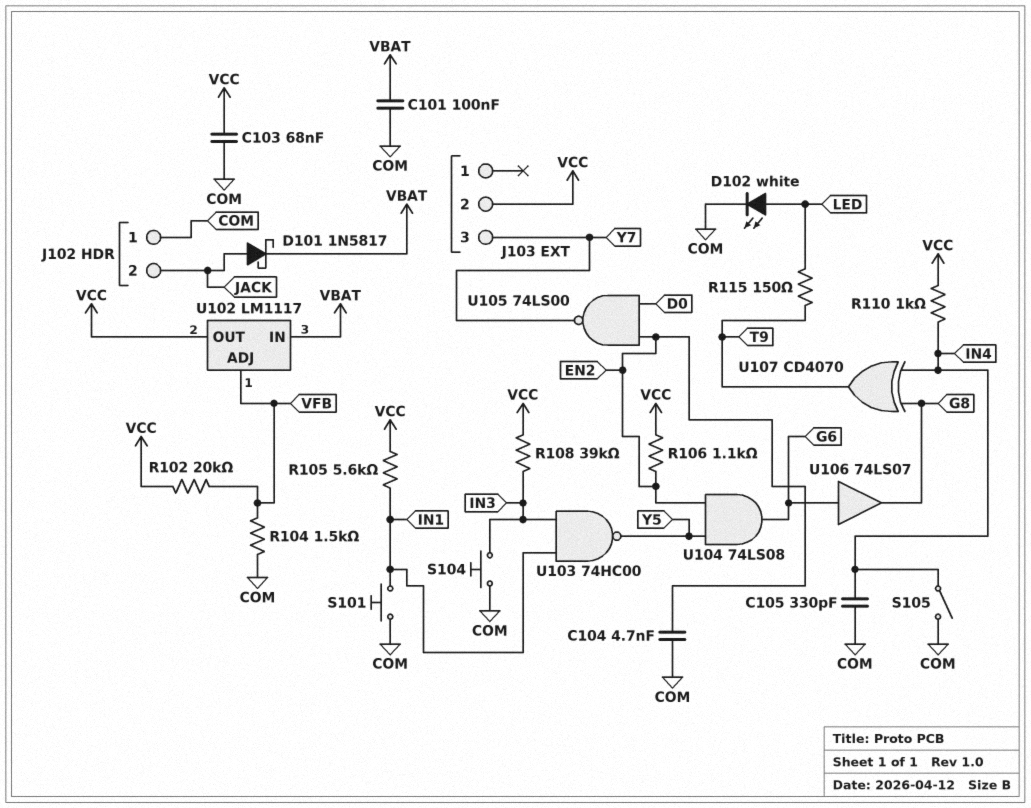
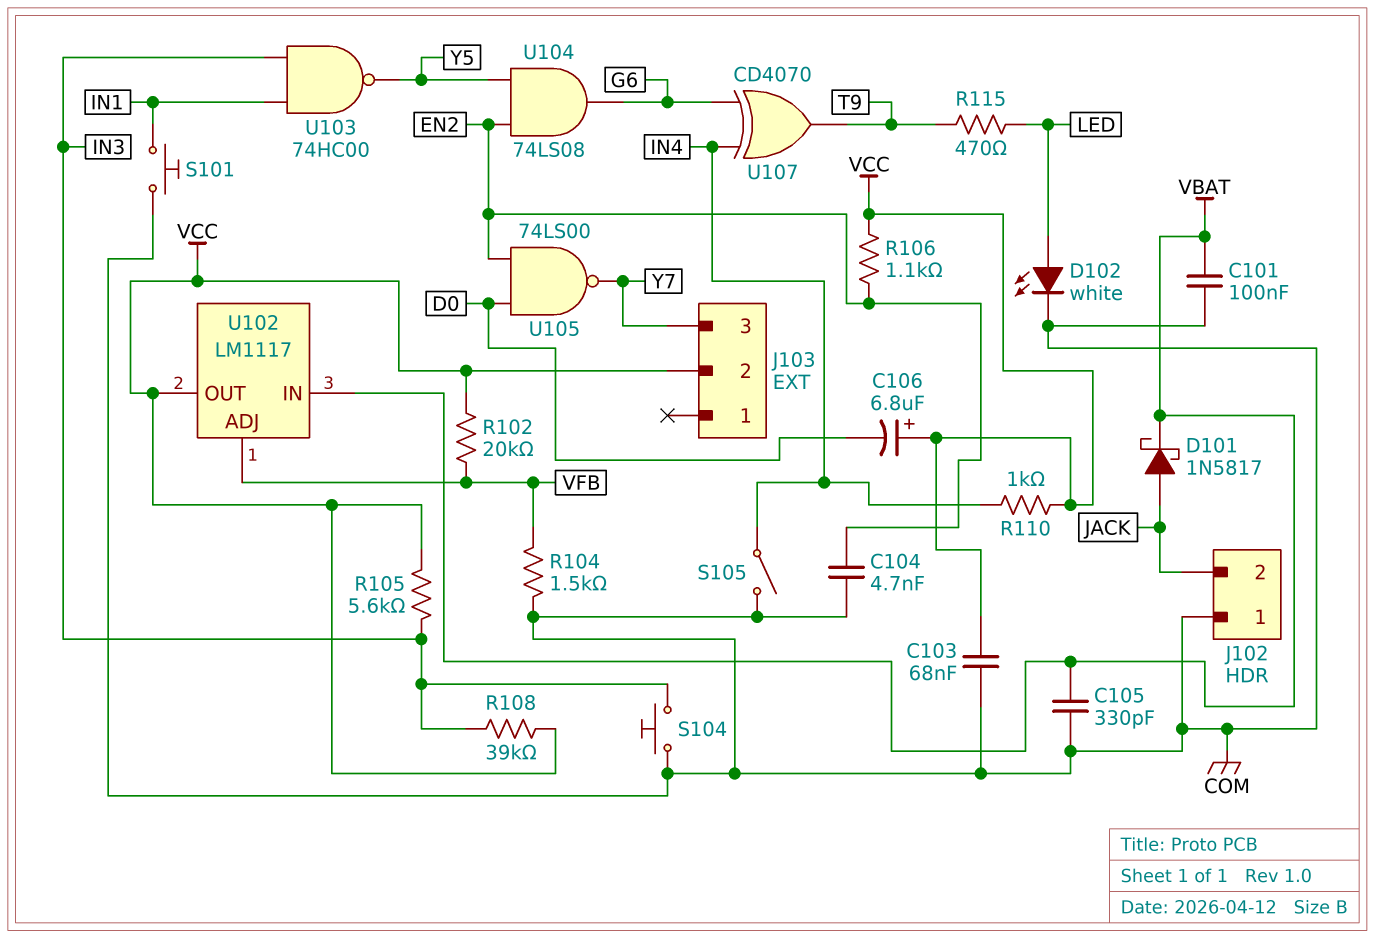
C105: 330pF (COM, IN4) -> 330pF (COM, VBAT)
C106: none -> 6.8uF (plus VCC, minus D0)
R105: 5.6k (IN1, VCC) -> 5.6k (IN3, VCC)
R115: 150 (LED, T9) -> 470 (LED, T9)
U106: buffer 74LS07 (in G6, out G8) -> none
U107: XOR CD4070 (in G8, in IN4, out T9) -> XOR CD4070 (in G6, in IN4, out T9)

